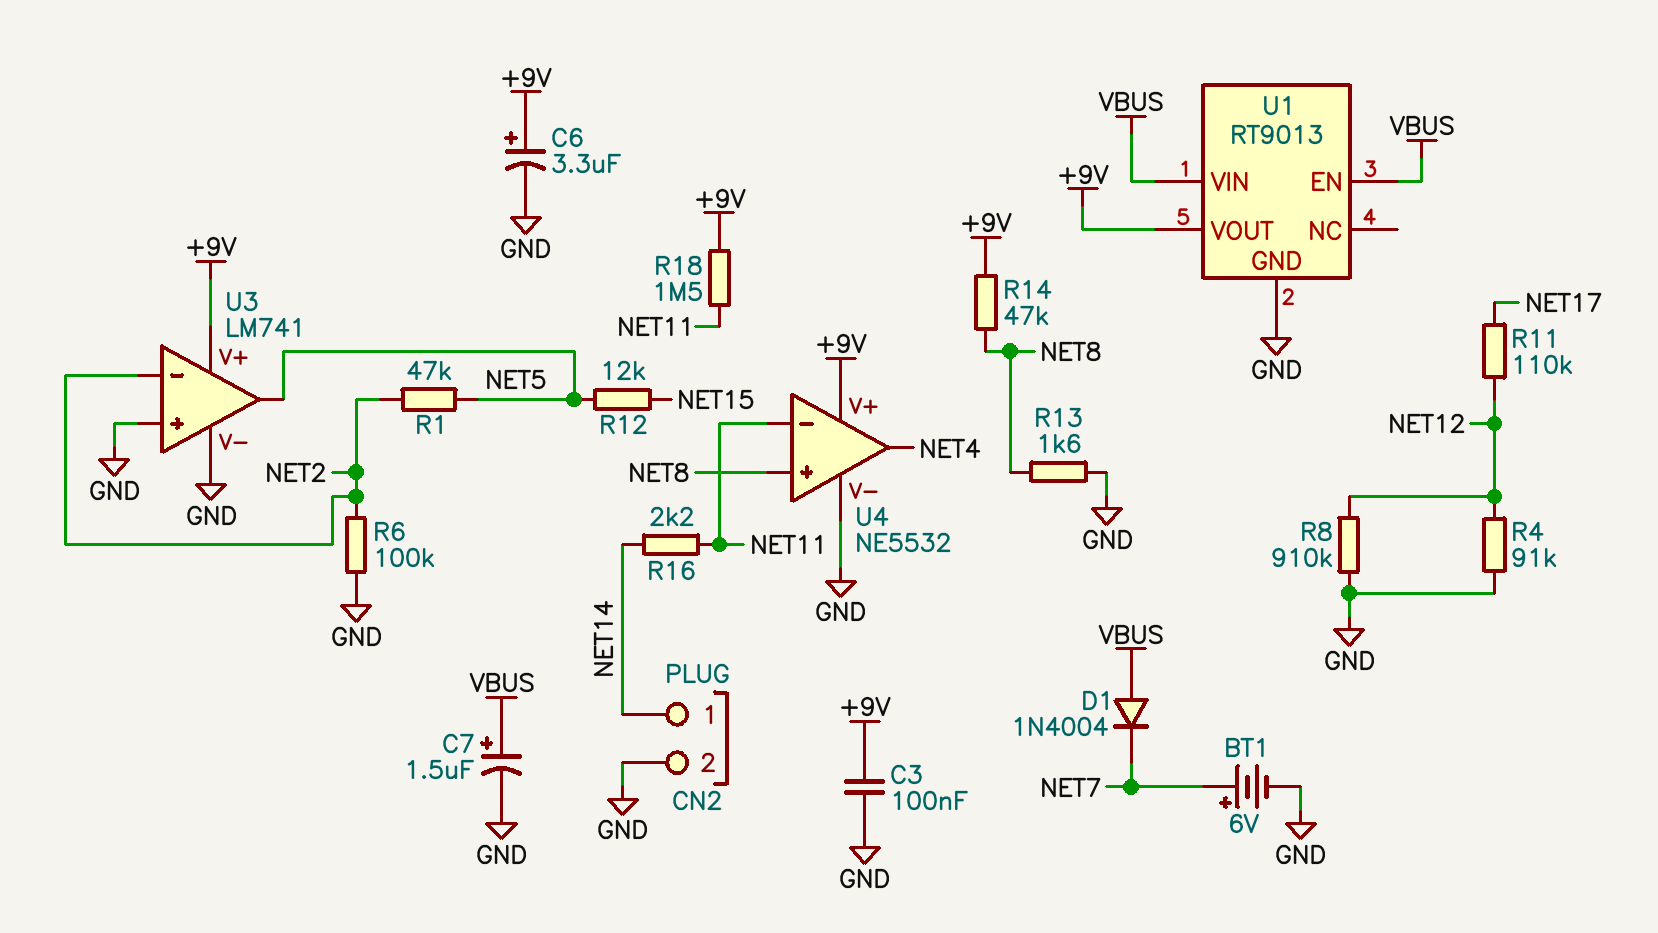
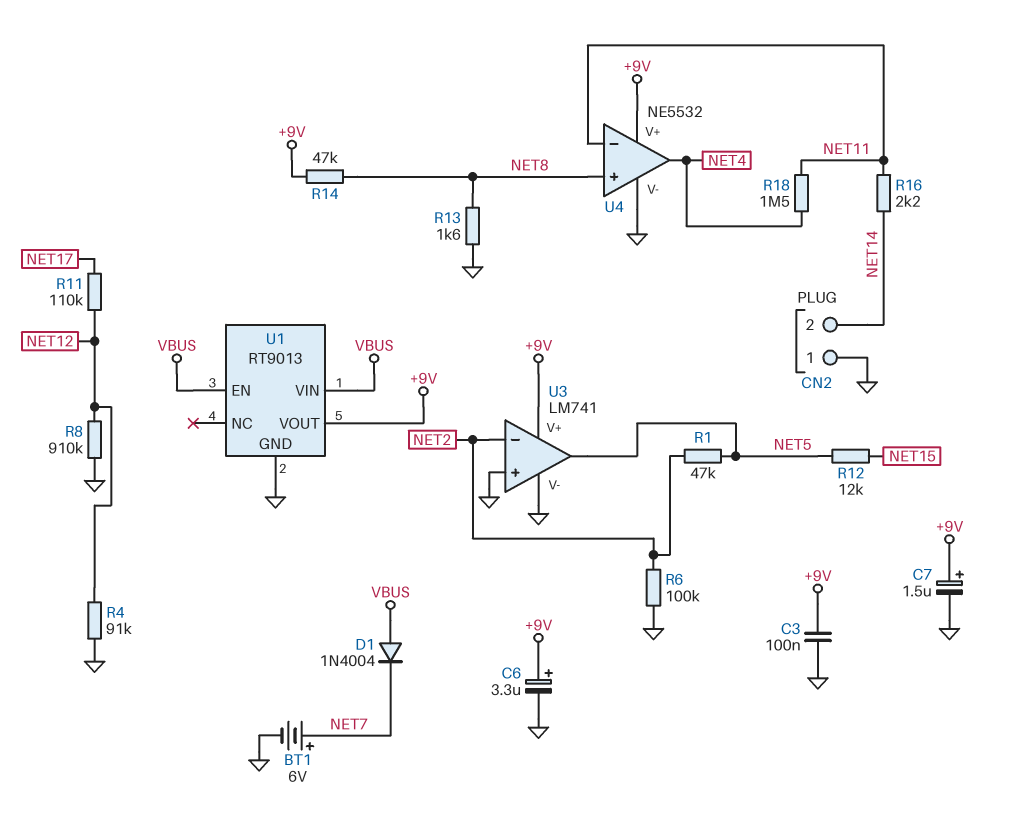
C7: 1.5uF (plus VBUS, minus GND) -> 1.5uF (plus +9V, minus GND)
CN2 pin 1: NET14 -> GND
CN2 pin 2: GND -> NET14
R18: 1.5M (+9V, NET11) -> 1.5M (NET4, NET11)

